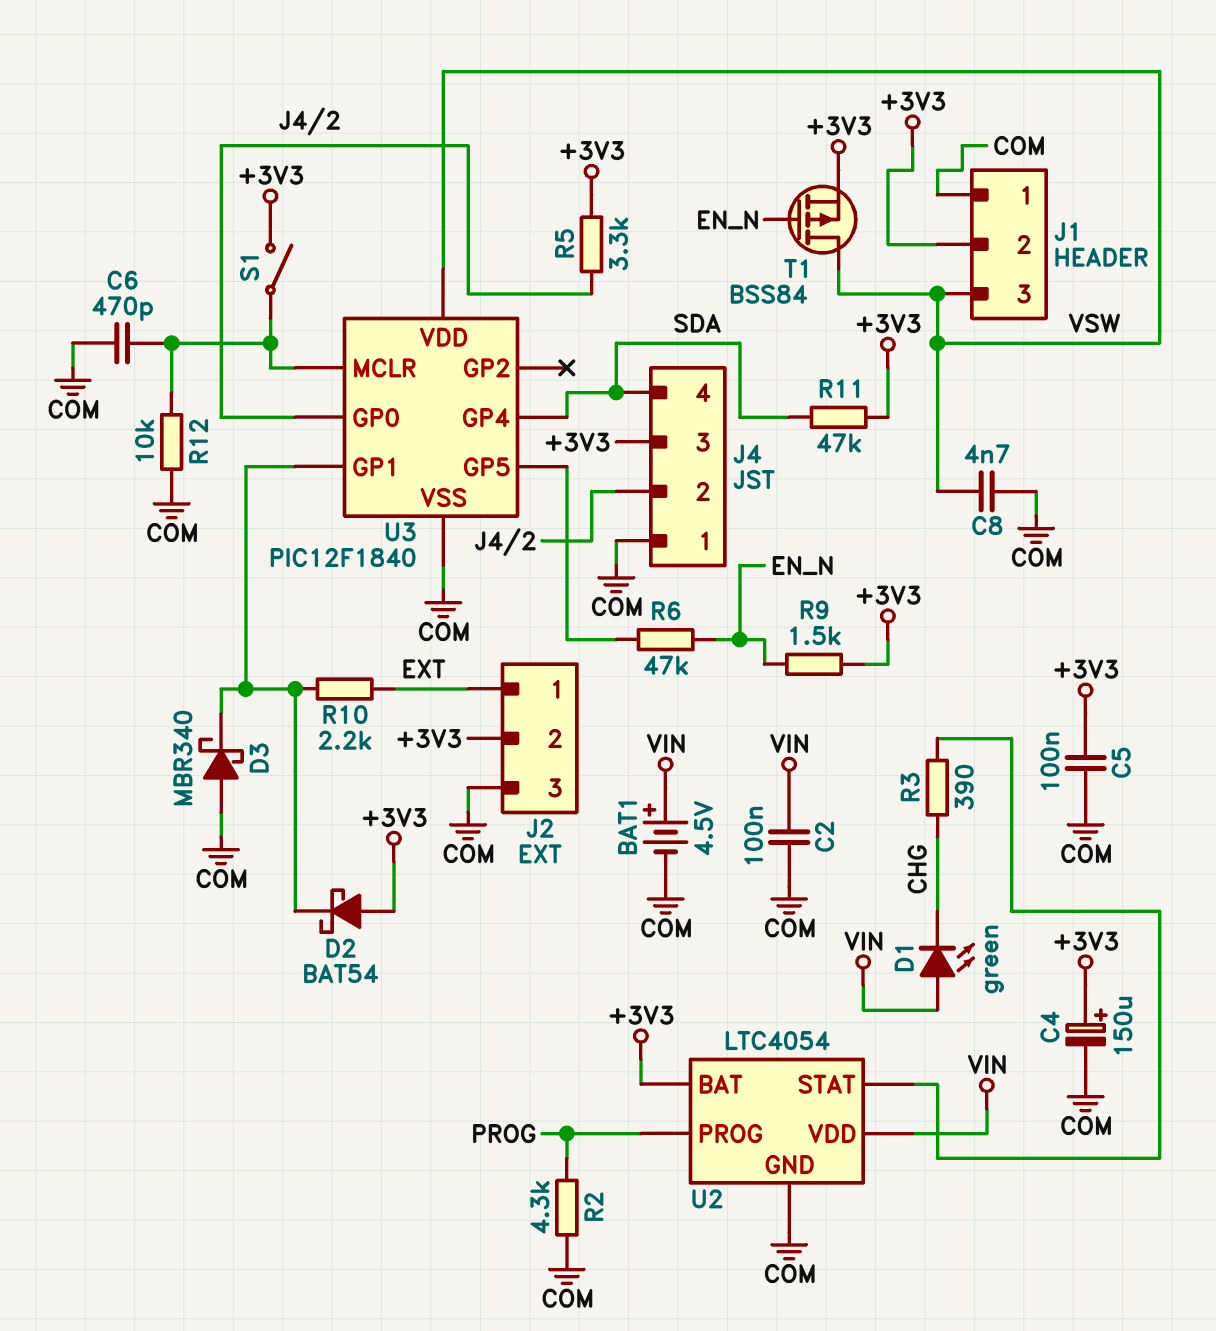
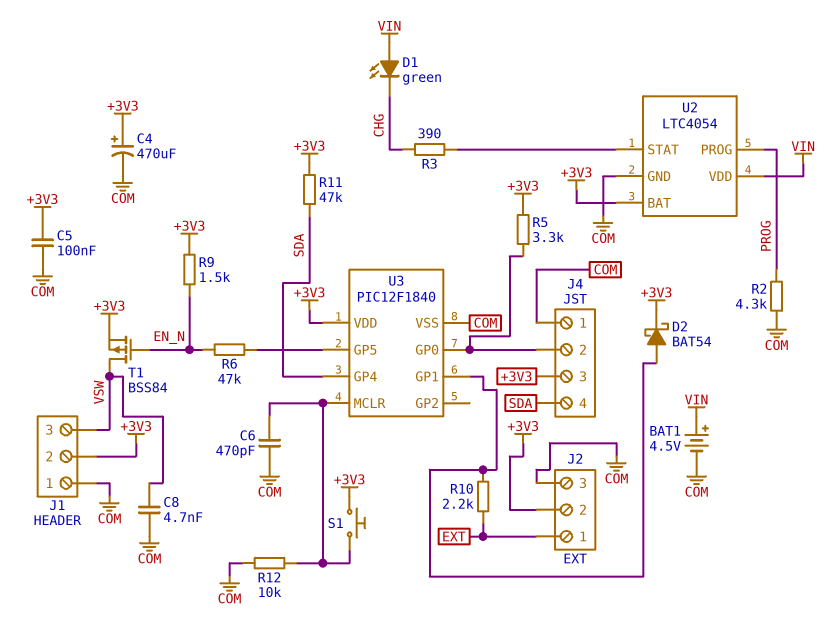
C2: 100nF (COM, VIN) -> none
C4: 150uF (plus +3V3, minus COM) -> 470uF (plus +3V3, minus COM)
D2: schottky BAT54 (A +3V3, K U3/GP1) -> schottky BAT54 (A U3/GP1, K +3V3)
D3: schottky MBR340 (A COM, K U3/GP1) -> none
S1: switch (+3V3, U3/MCLR) -> button (+3V3, U3/MCLR)
U3 pin VDD: VSW -> +3V3

